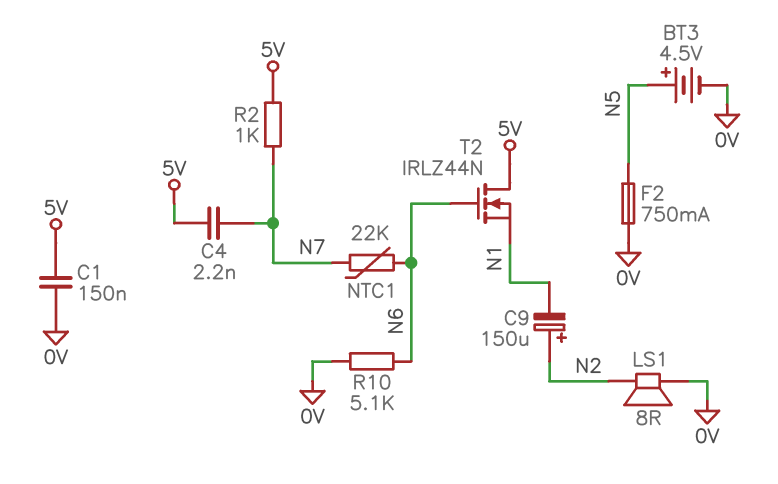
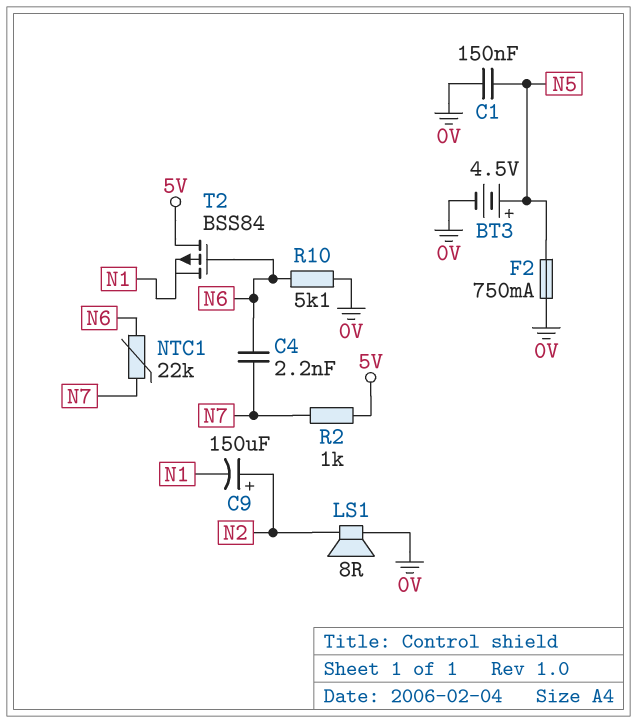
C1: 150nF (0V, 5V) -> 150nF (0V, N5)
C4: 2.2nF (5V, N7) -> 2.2nF (N6, N7)
T2: NMOS IRLZ44N (G N6, D 5V, S N1) -> PMOS BSS84 (G N6, D 5V, S N1)

